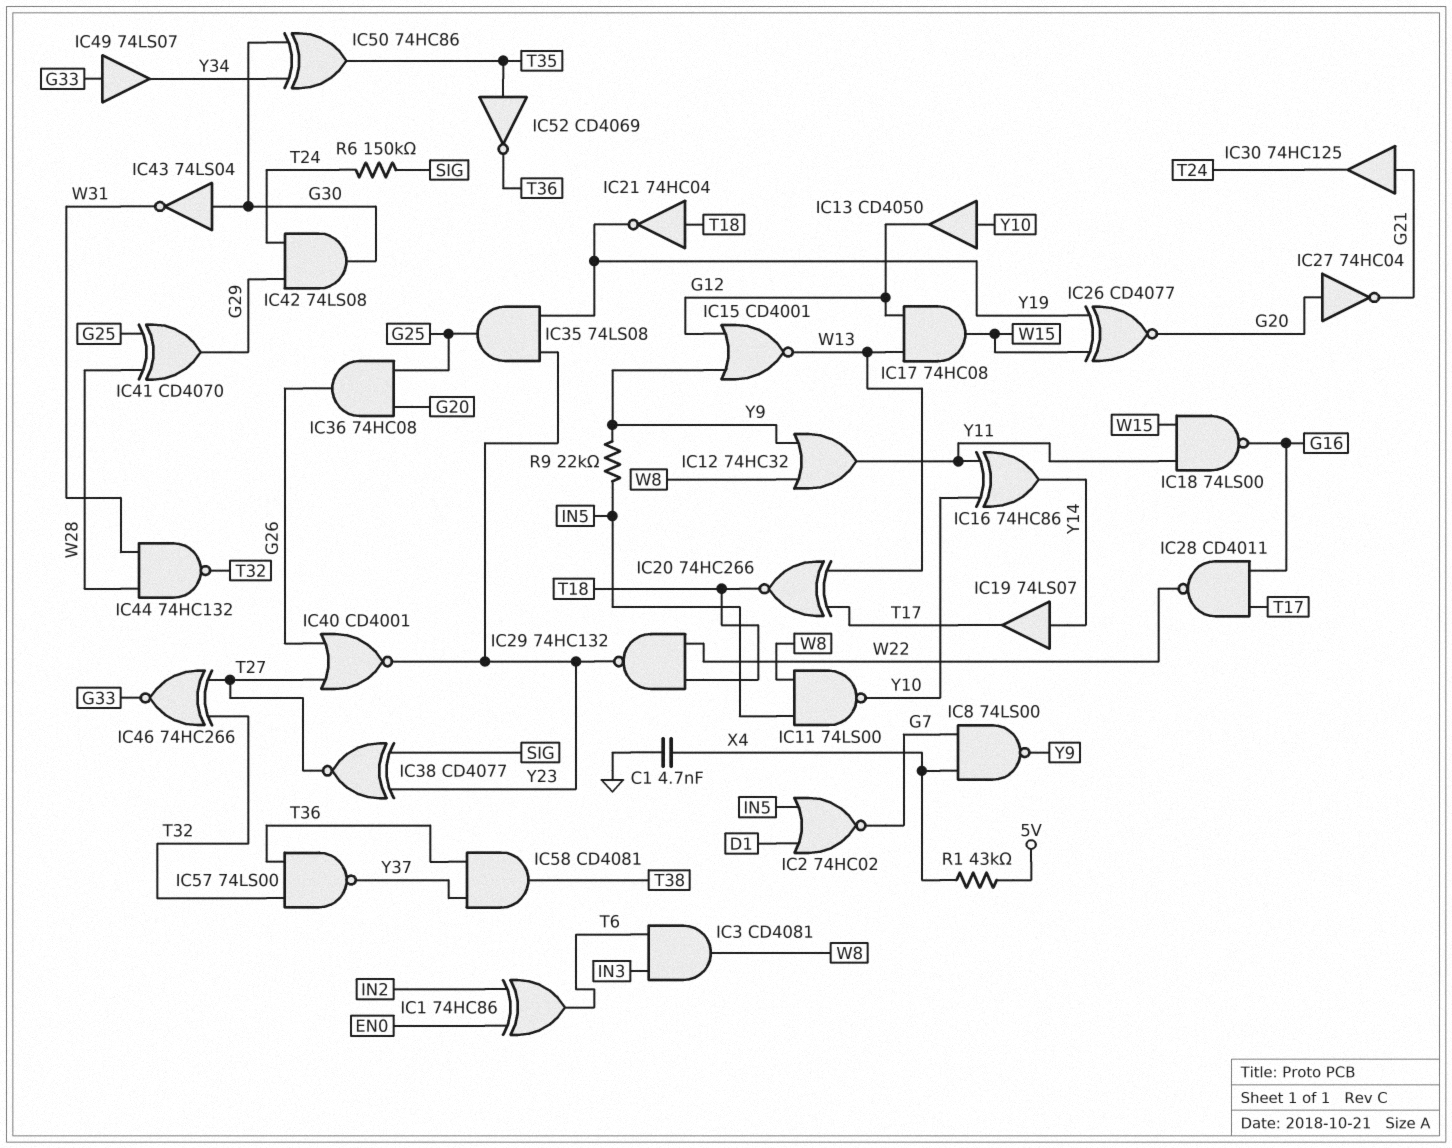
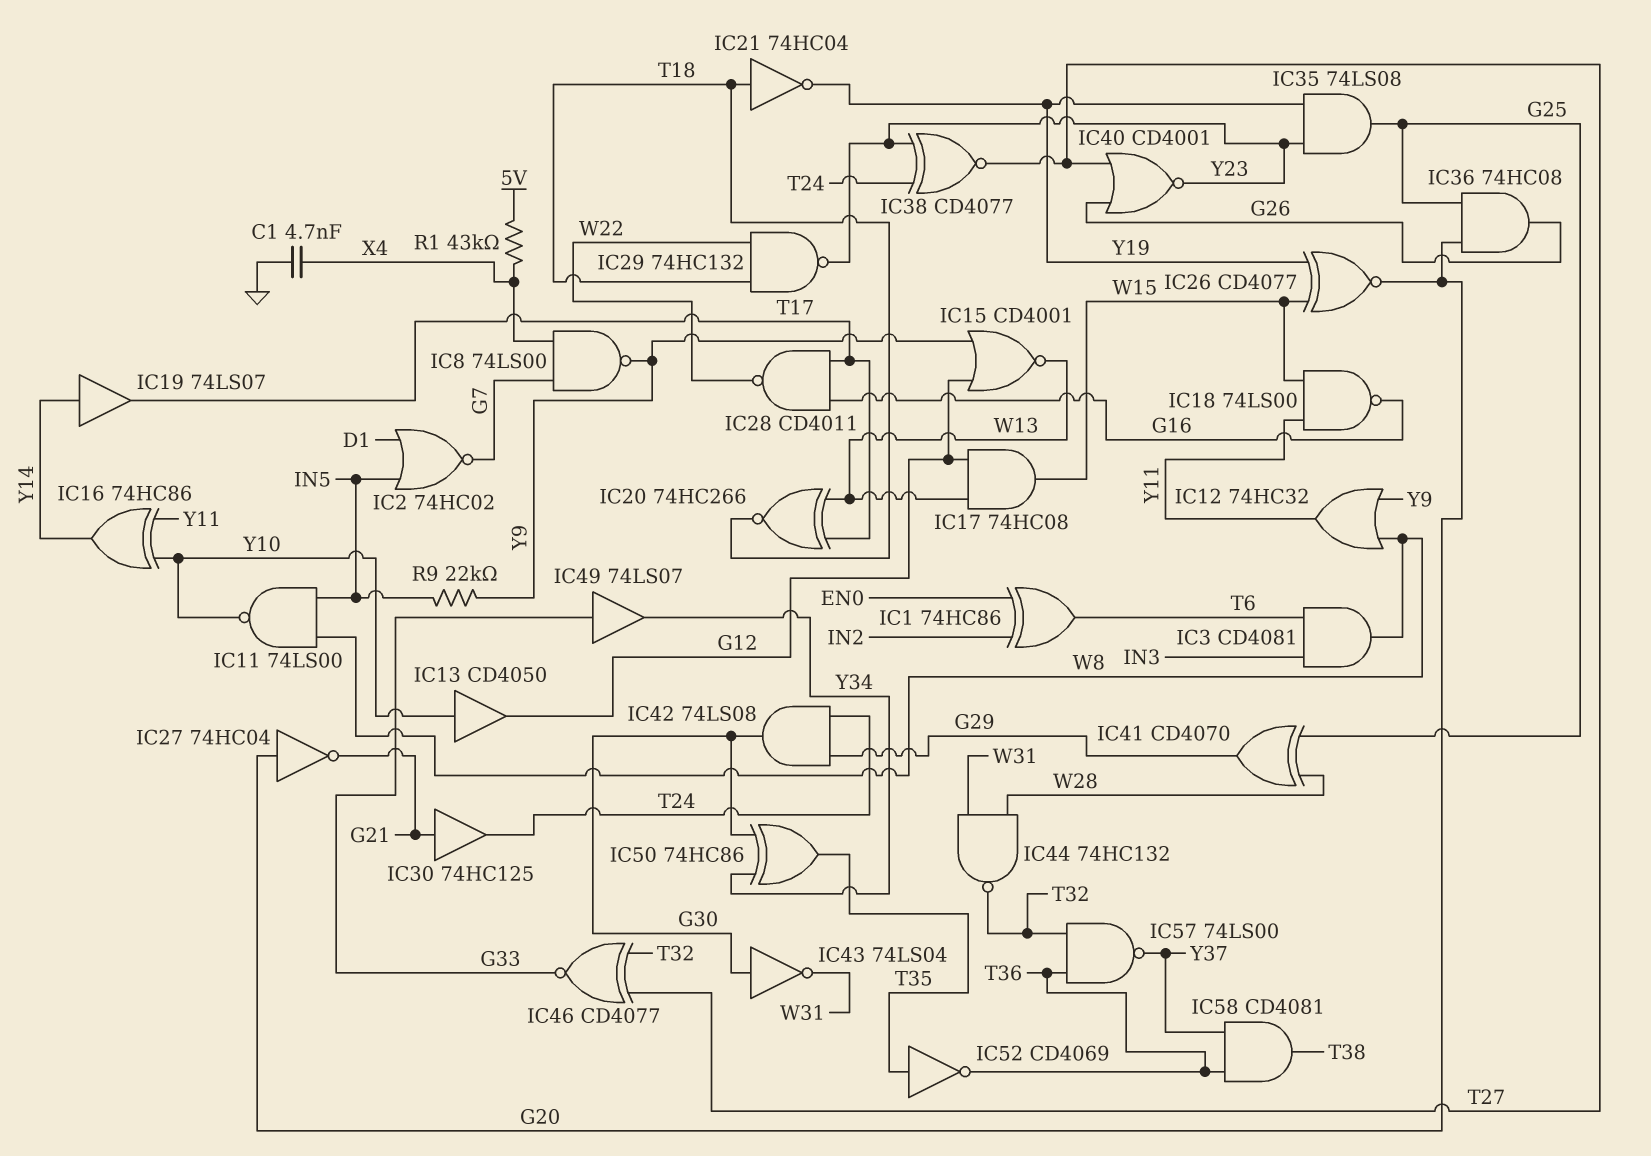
IC38: XNOR CD4077 (in SIG, in Y23, out T27) -> XNOR CD4077 (in T24, in Y23, out T27)
IC46: XNOR 74HC266 (in T27, in T32, out G33) -> XNOR CD4077 (in T27, in T32, out G33)
R6: 150k (SIG, T24) -> none

